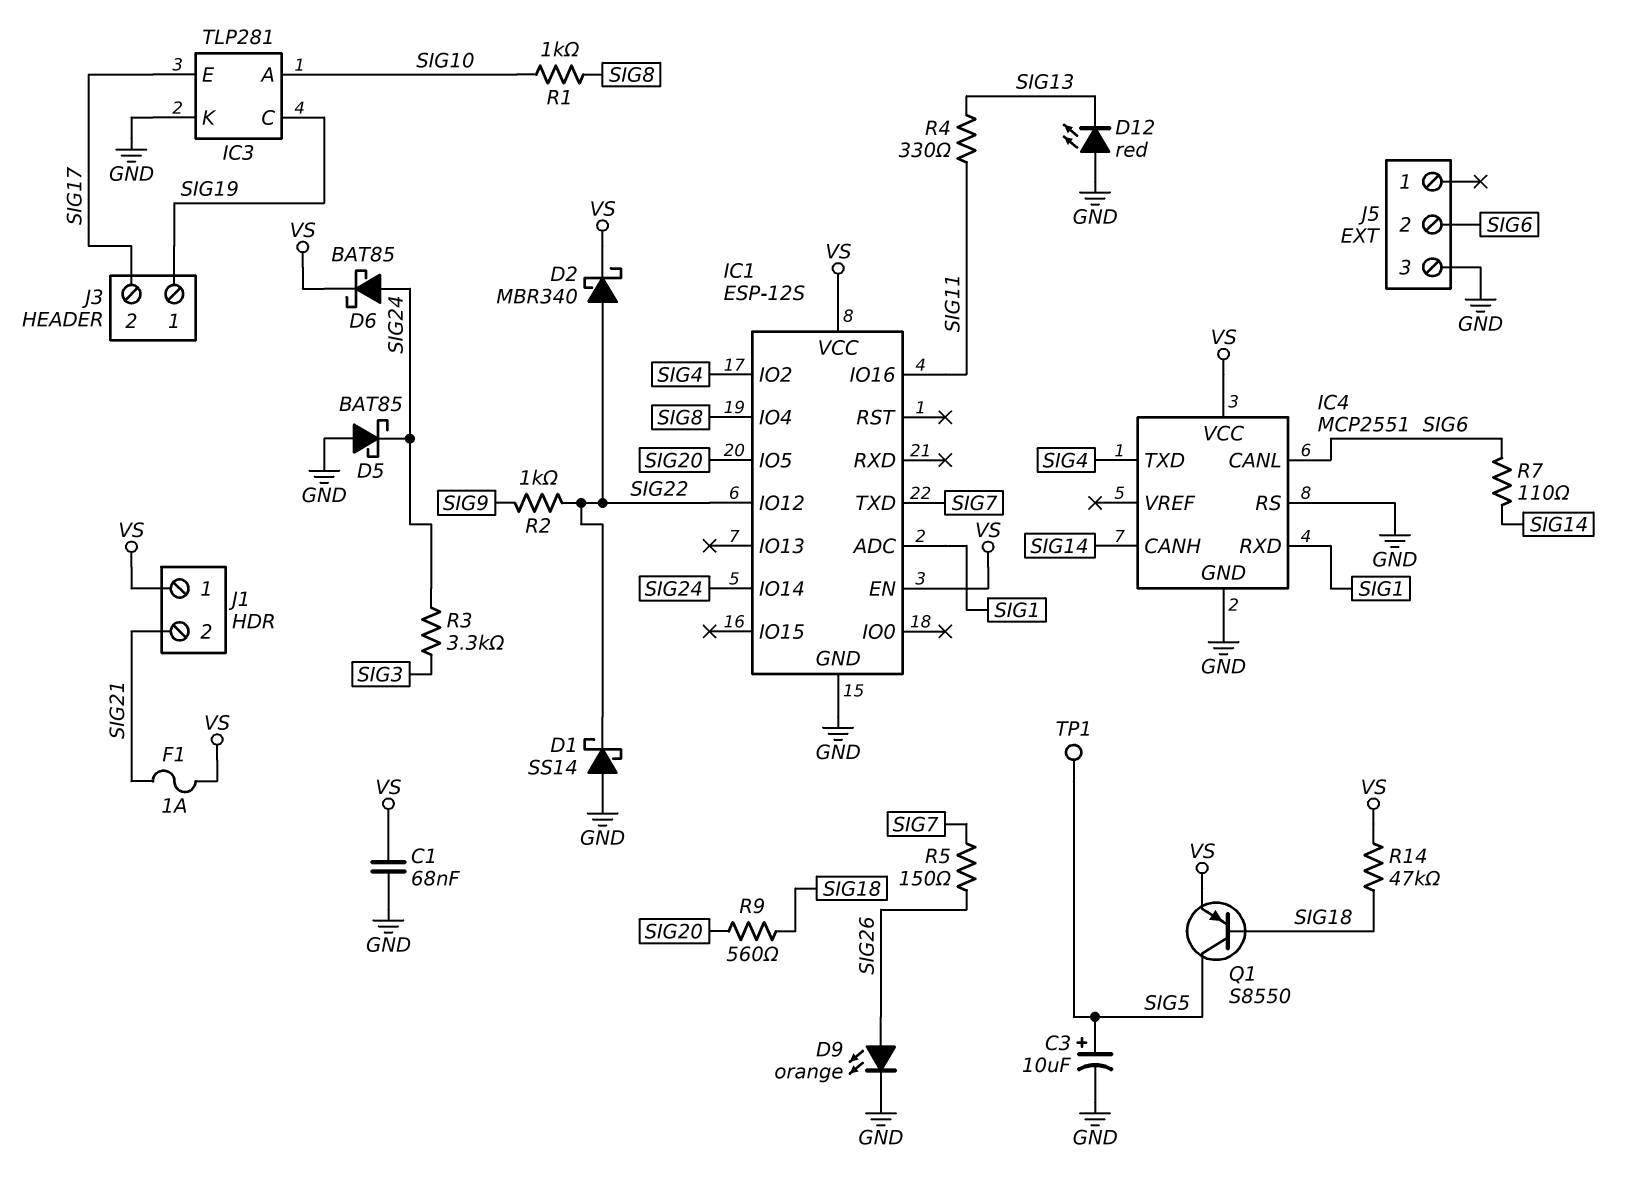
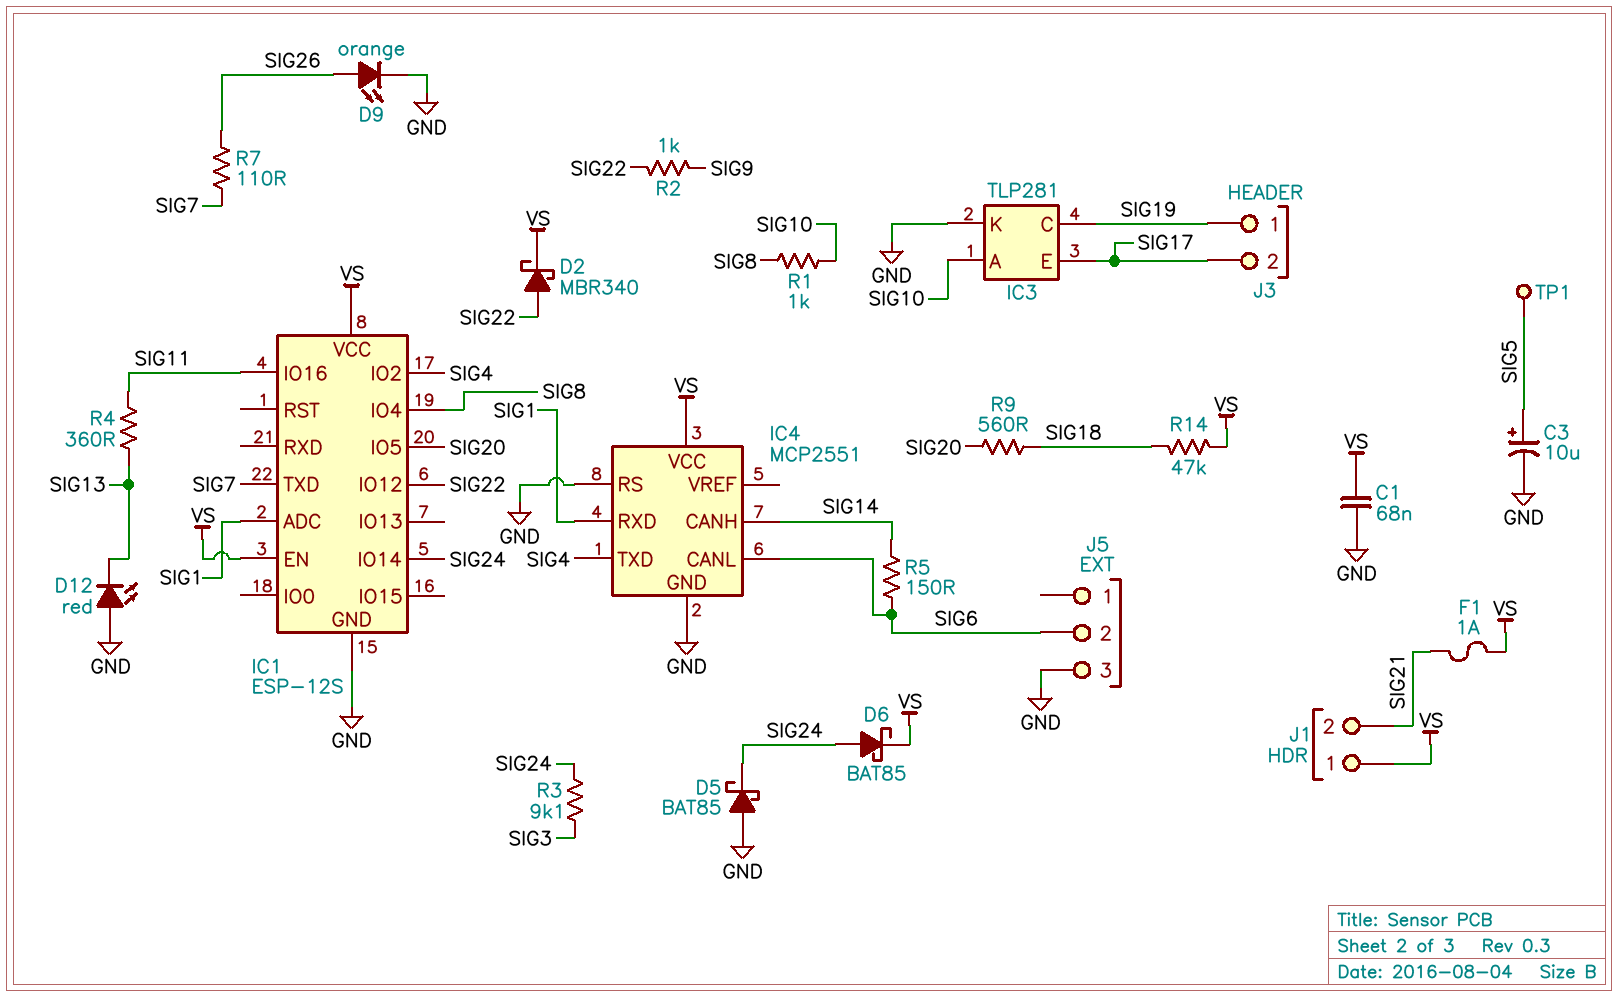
D1: schottky SS14 (A GND, K SIG22) -> none
Q1: PNP S8550 (B SIG18, C SIG5, E VS) -> none
R3: 3.3k (SIG3, SIG24) -> 9.1k (SIG3, SIG24)
R4: 330 (SIG11, SIG13) -> 360 (SIG11, SIG13)
R5: 150 (SIG7, SIG26) -> 150 (SIG6, SIG14)
R7: 110 (SIG6, SIG14) -> 110 (SIG7, SIG26)

